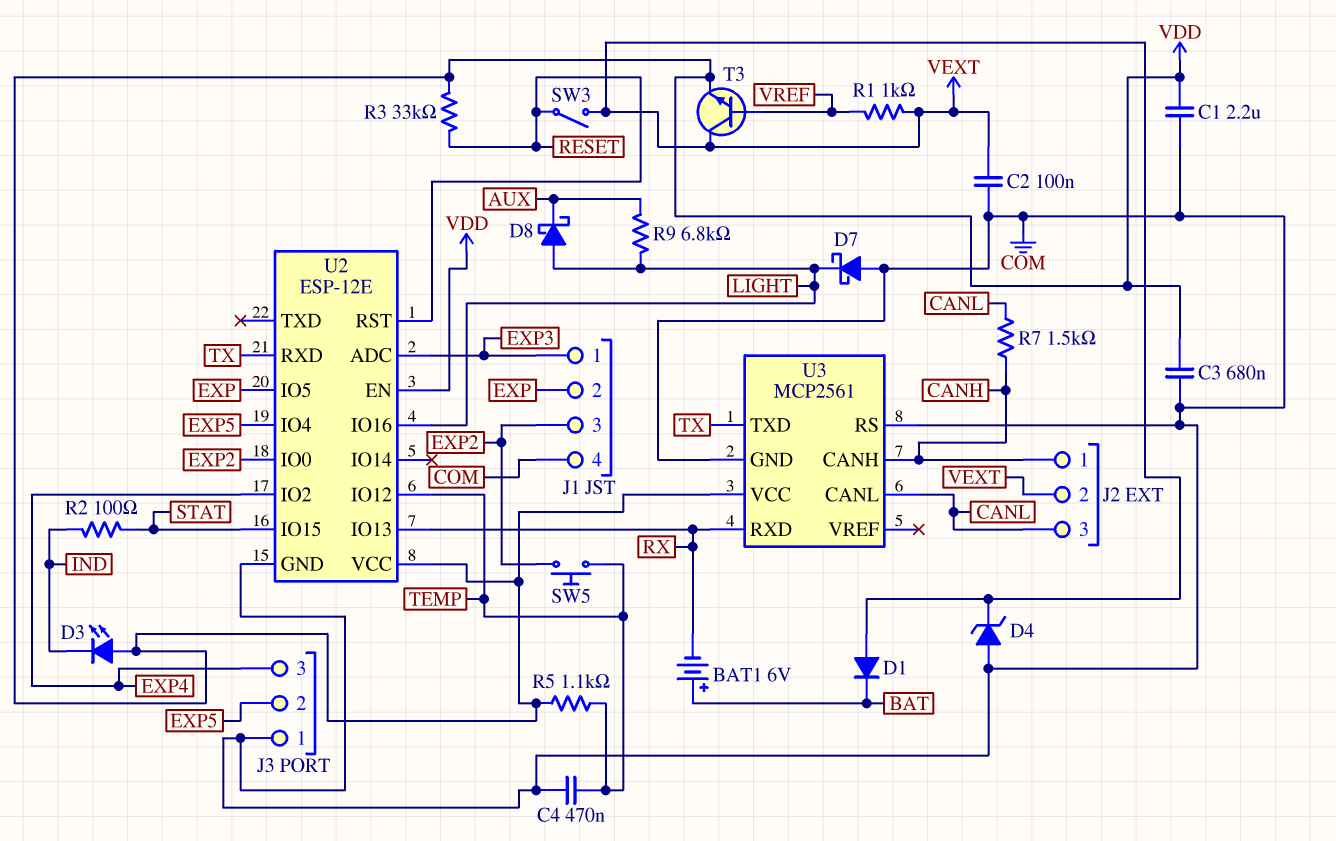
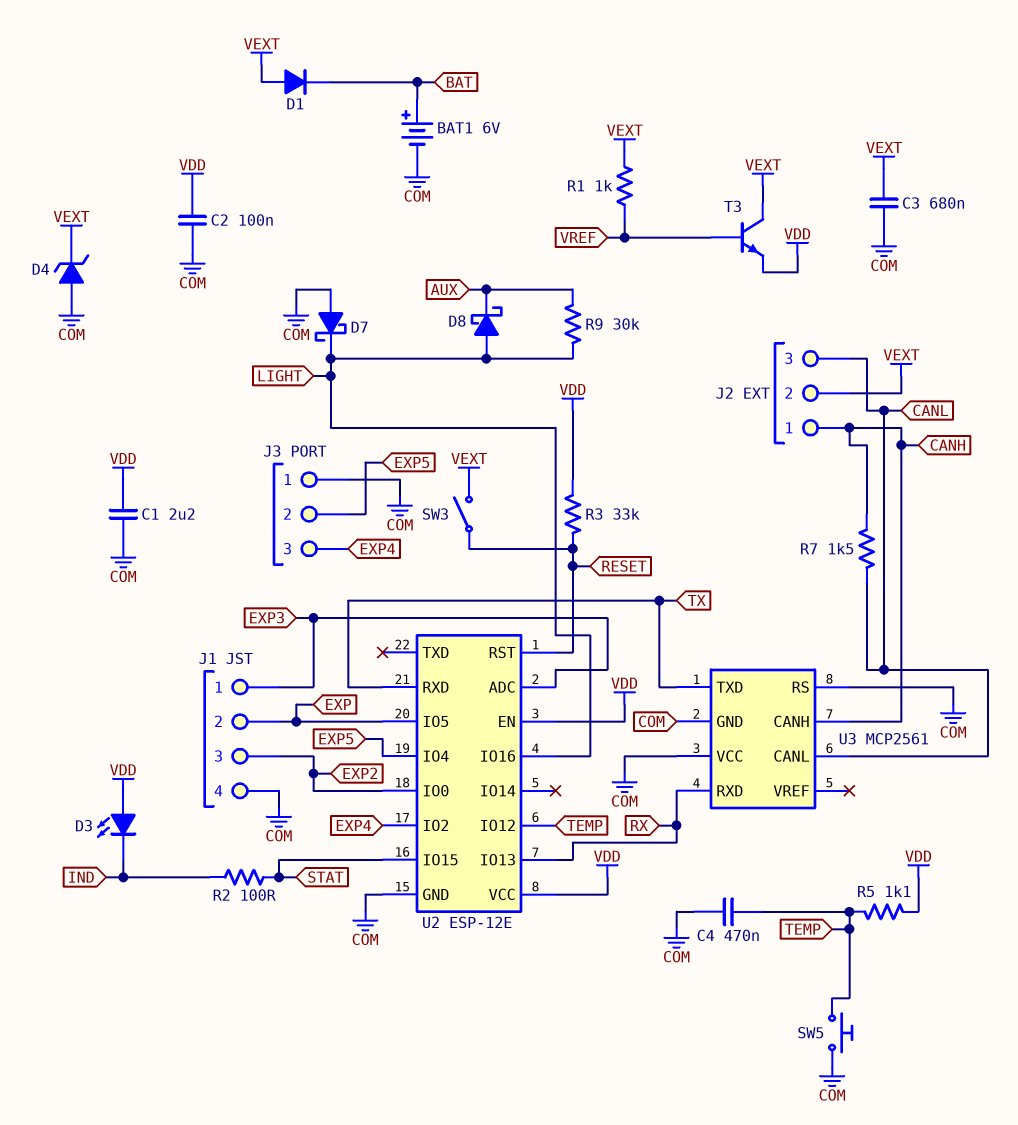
BAT1: 6V (plus BAT, minus RX) -> 6V (plus BAT, minus COM)
C2: 100nF (COM, VEXT) -> 100nF (COM, VDD)
C3: 680nF (COM, VDD) -> 680nF (COM, VEXT)
R9: 6.8k (AUX, LIGHT) -> 30k (AUX, LIGHT)
SW5: button (EXP2, TEMP) -> button (COM, TEMP)
U3 pin VCC: VDD -> COM

